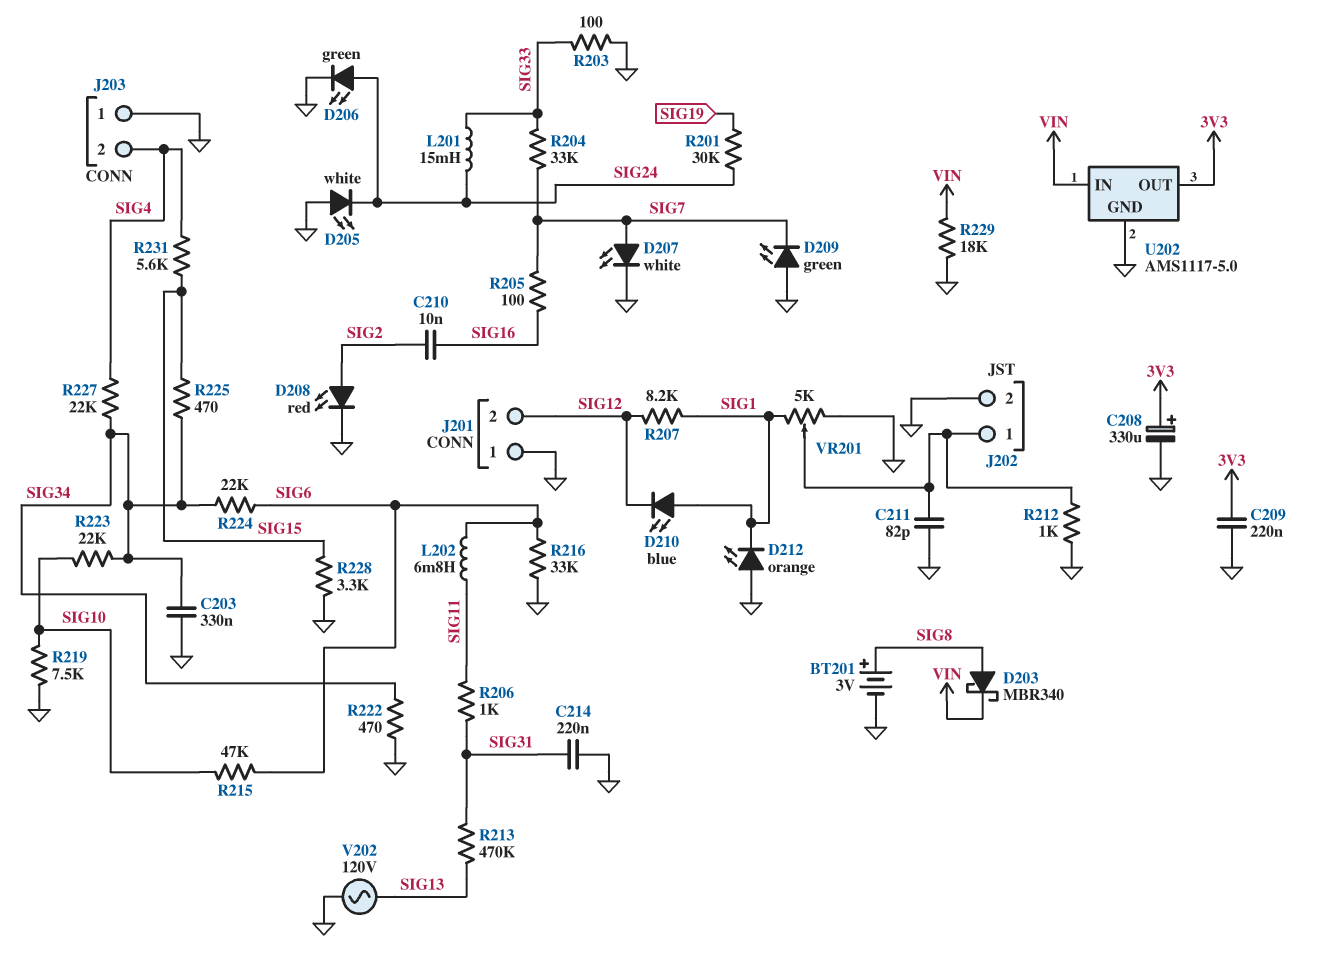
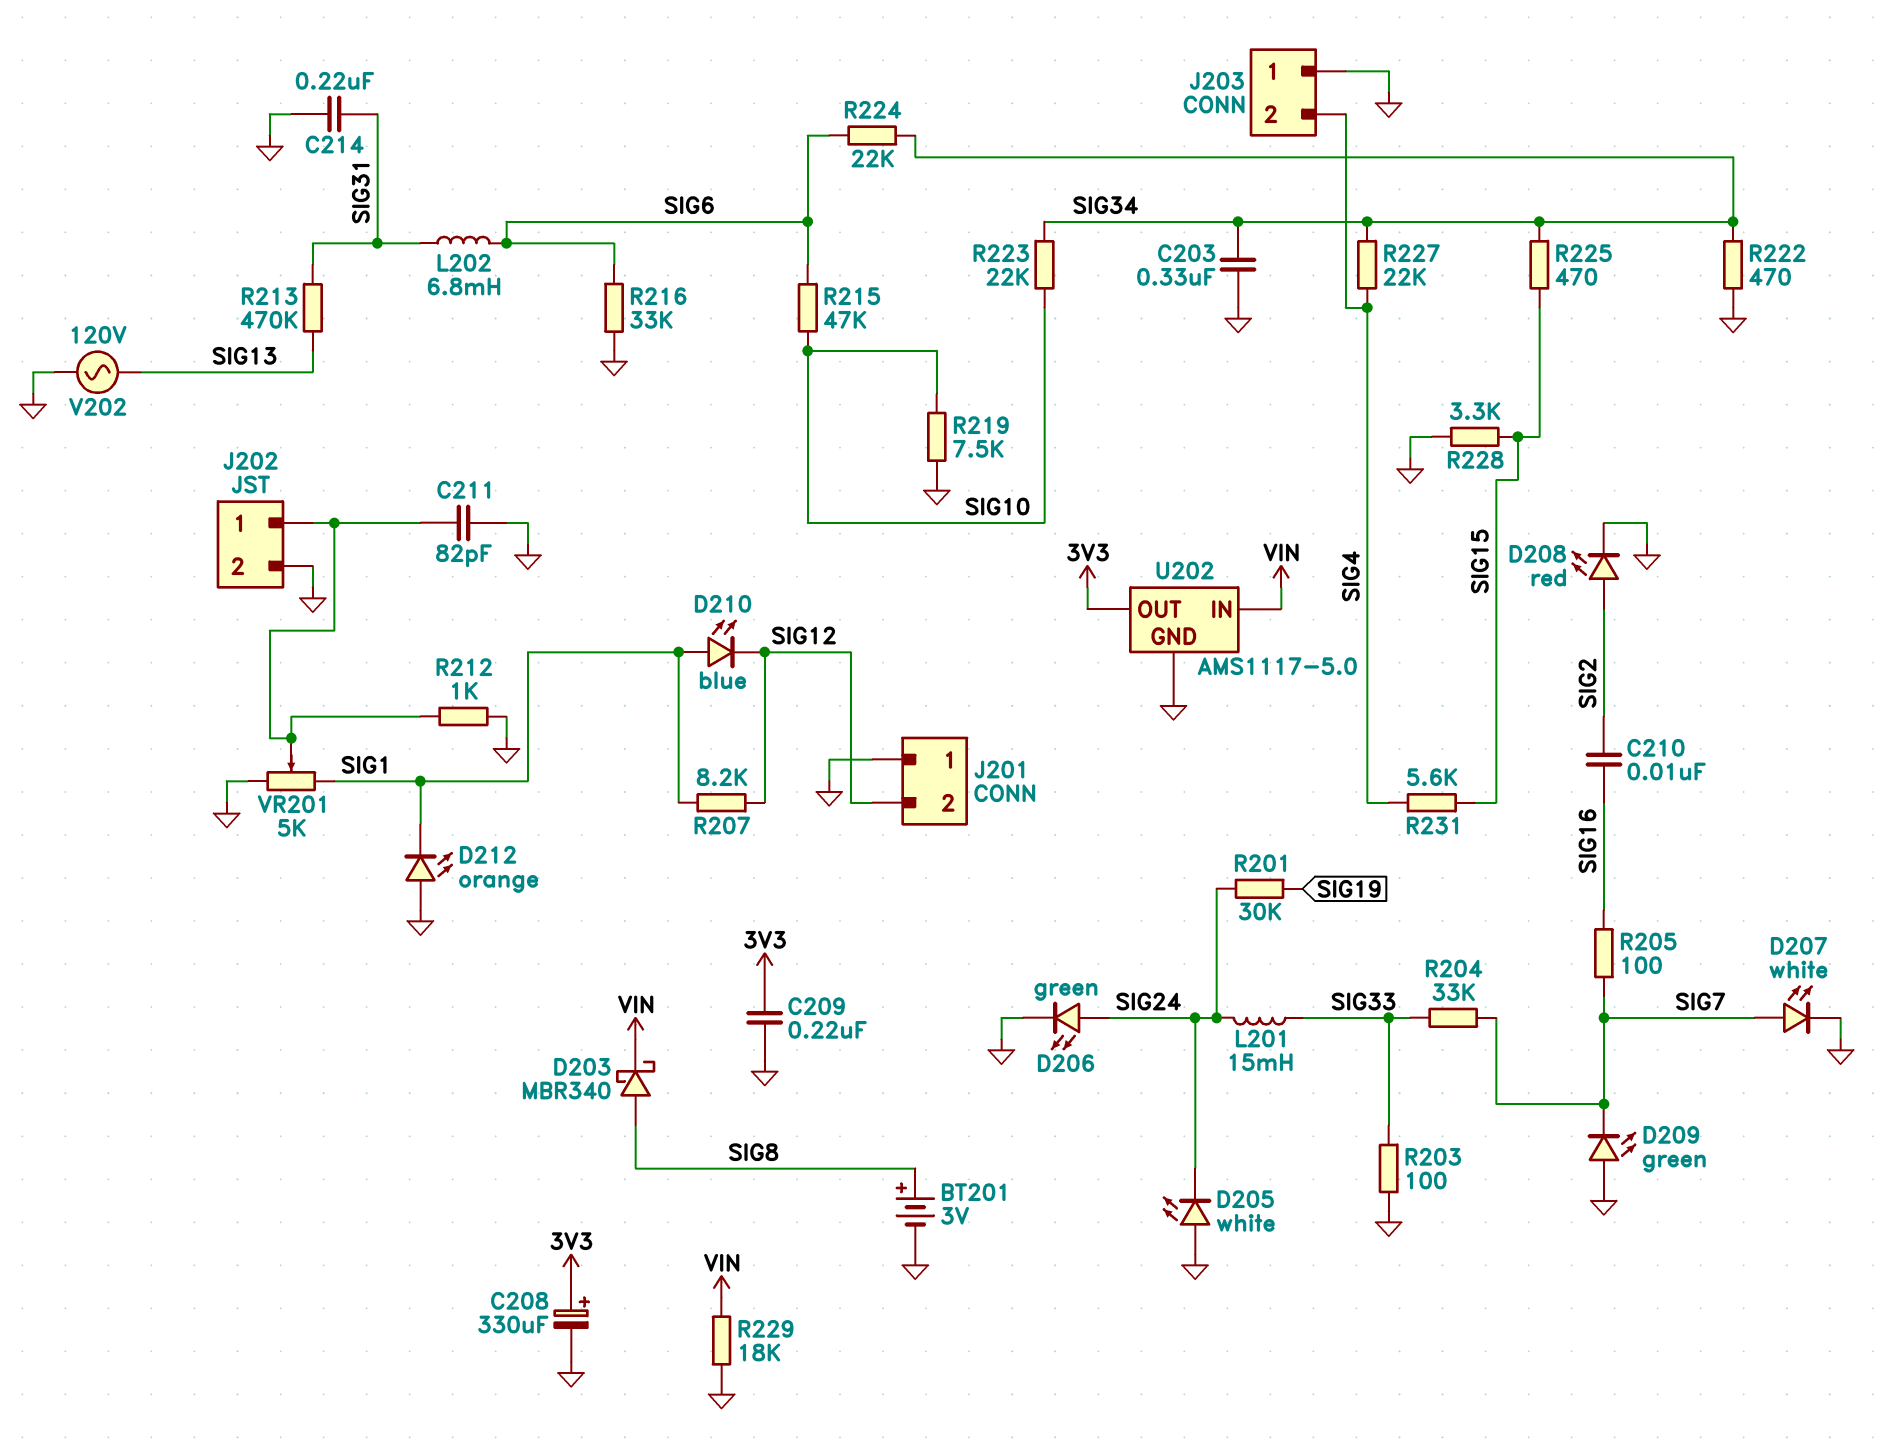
L202: 6.8mH (SIG6, SIG11) -> 6.8mH (SIG6, SIG31)
R206: 1k (SIG11, SIG31) -> none

